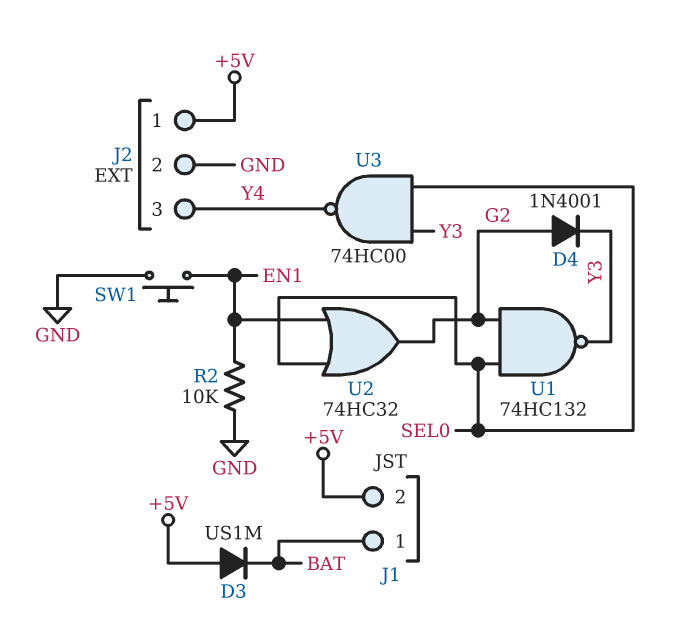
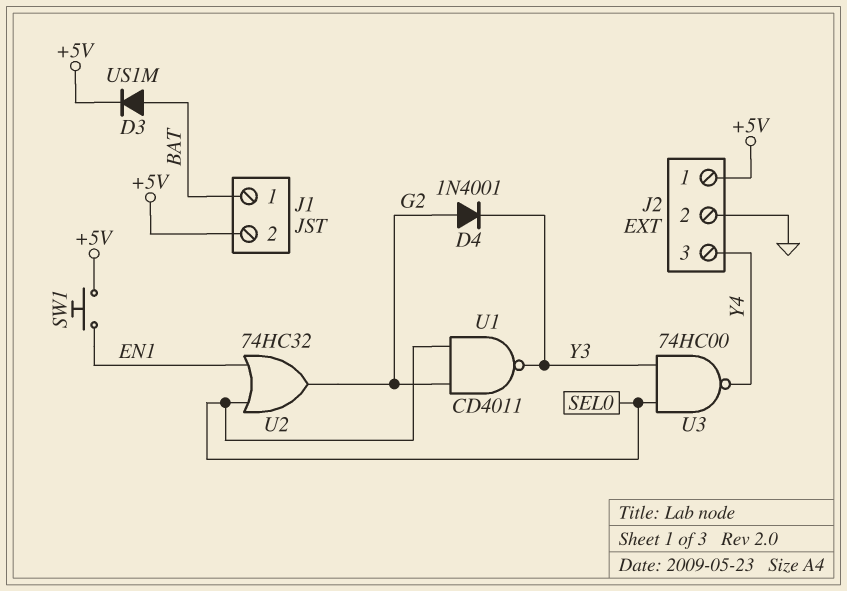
D3: diode US1M (A +5V, K BAT) -> diode US1M (A BAT, K +5V)
R2: 10k (EN1, GND) -> none
SW1: button (EN1, GND) -> button (+5V, EN1)
U1: NAND 74HC132 (in G2, in SEL0, out Y3) -> NAND CD4011 (in G2, in SEL0, out Y3)

